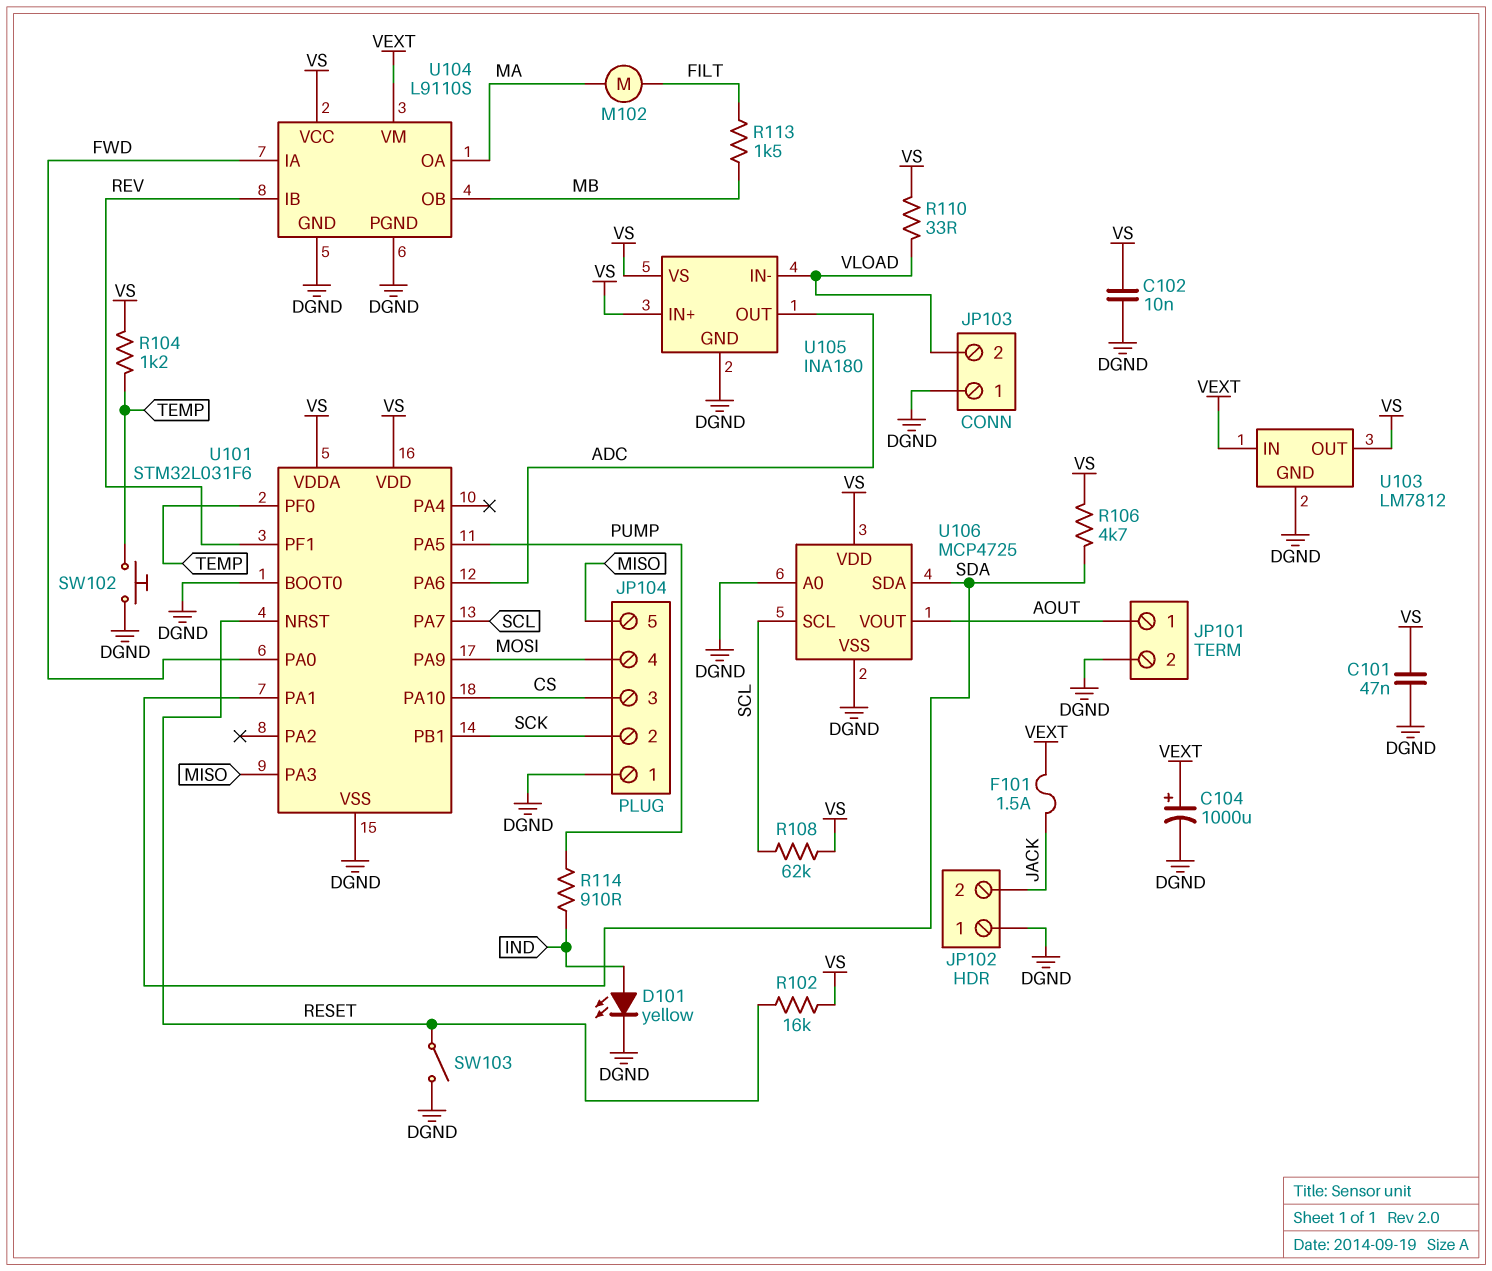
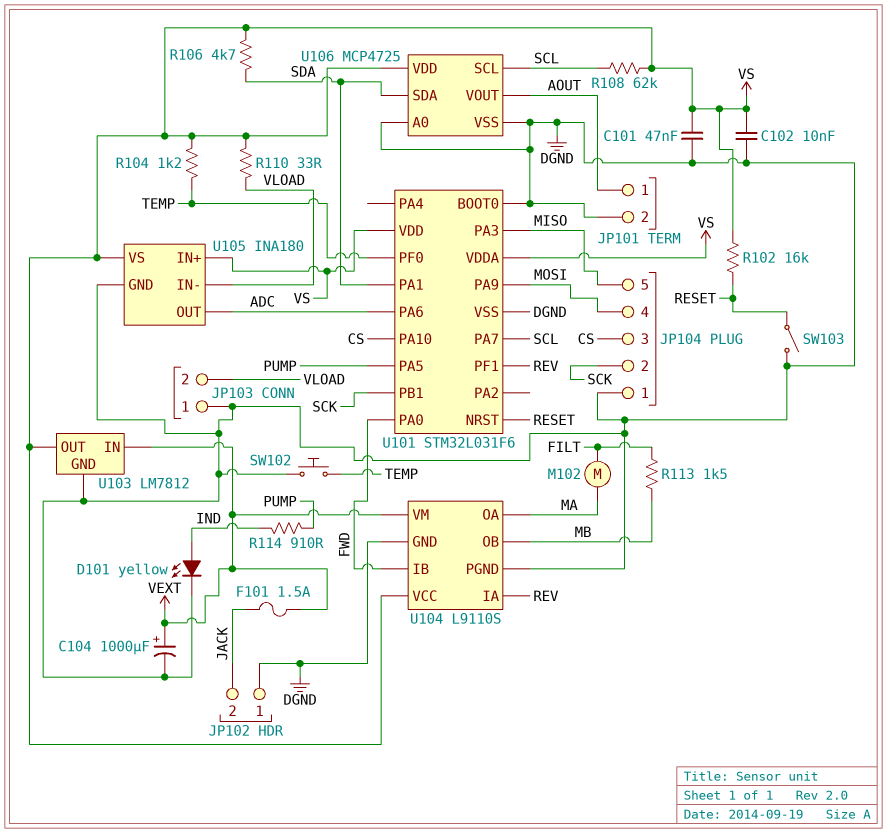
U104 pin IA: FWD -> REV
U104 pin IB: REV -> FWD

